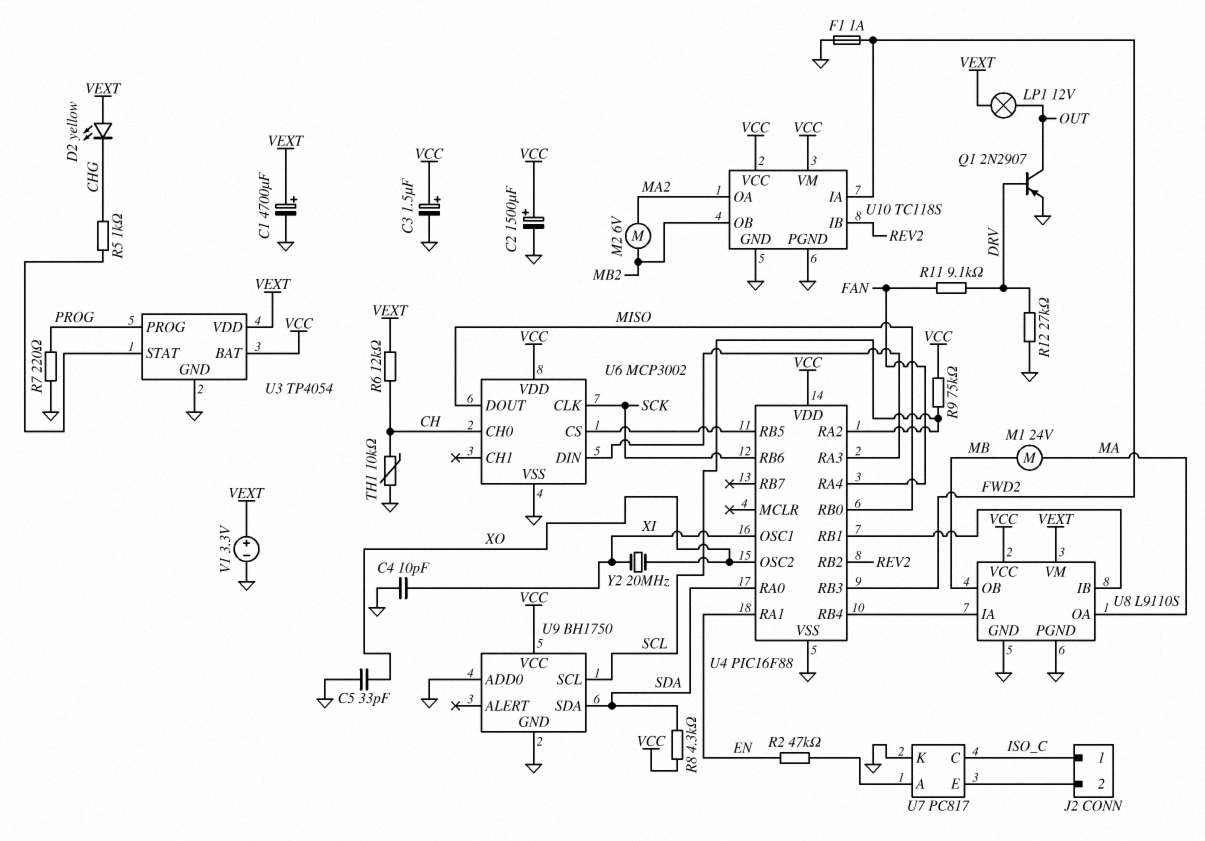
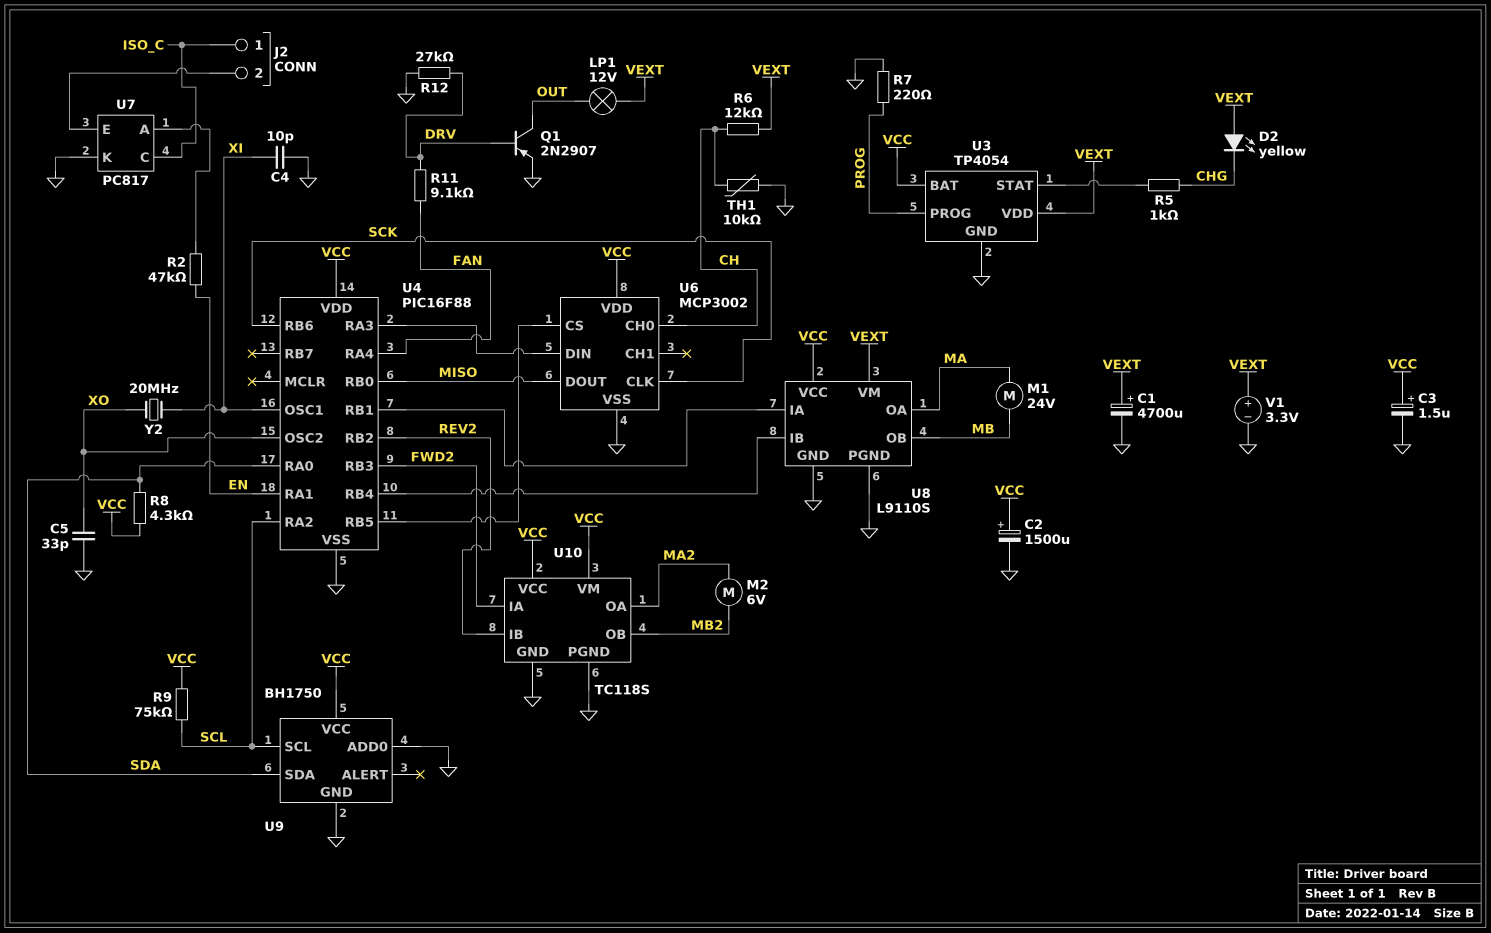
F1: 1A (FWD2, GND) -> none
U8 pin IA: U4/RB4 -> U4/RB1
U8 pin IB: U4/RB1 -> U4/RB4

